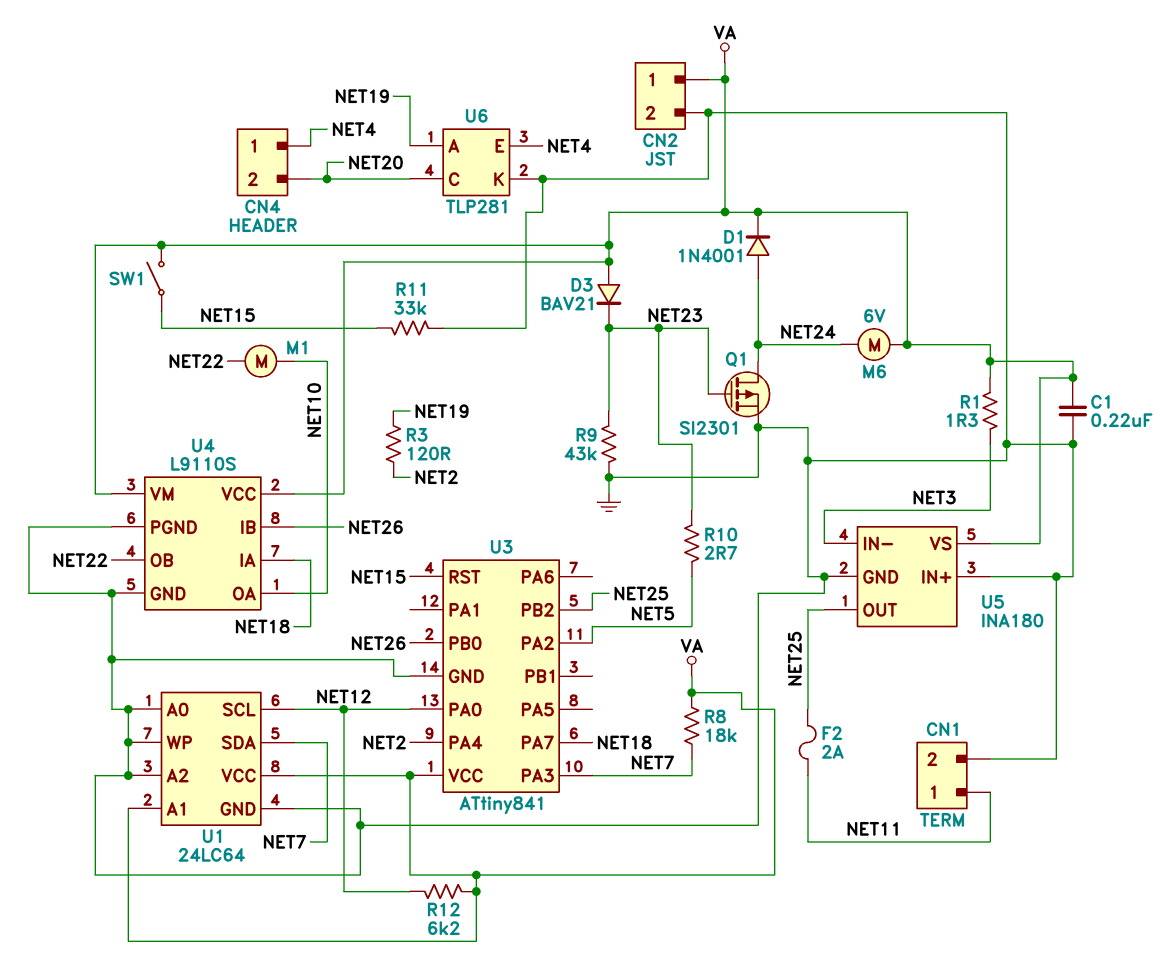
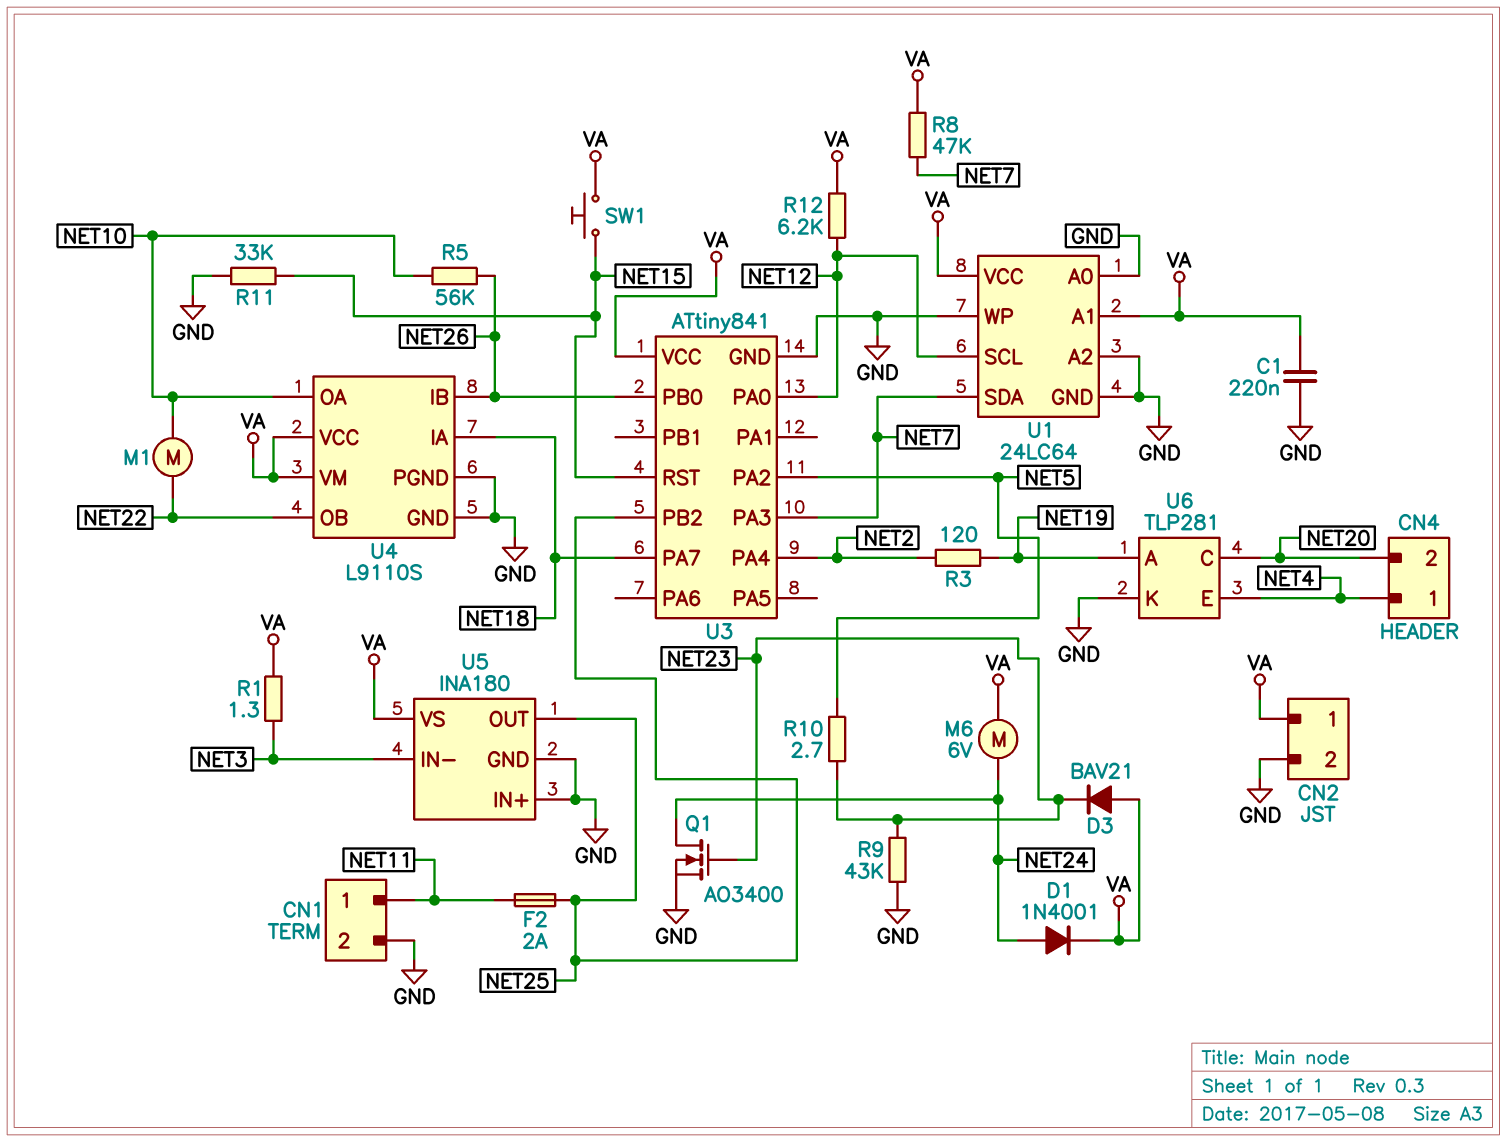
Q1: PMOS SI2301 (G NET23, D NET24, S GND) -> NMOS AO3400 (G NET23, D NET24, S GND)
R5: none -> 56k (NET10, NET26)
R8: 18k (NET7, VA) -> 47k (NET7, VA)
SW1: switch (NET15, VA) -> button (NET15, VA)

